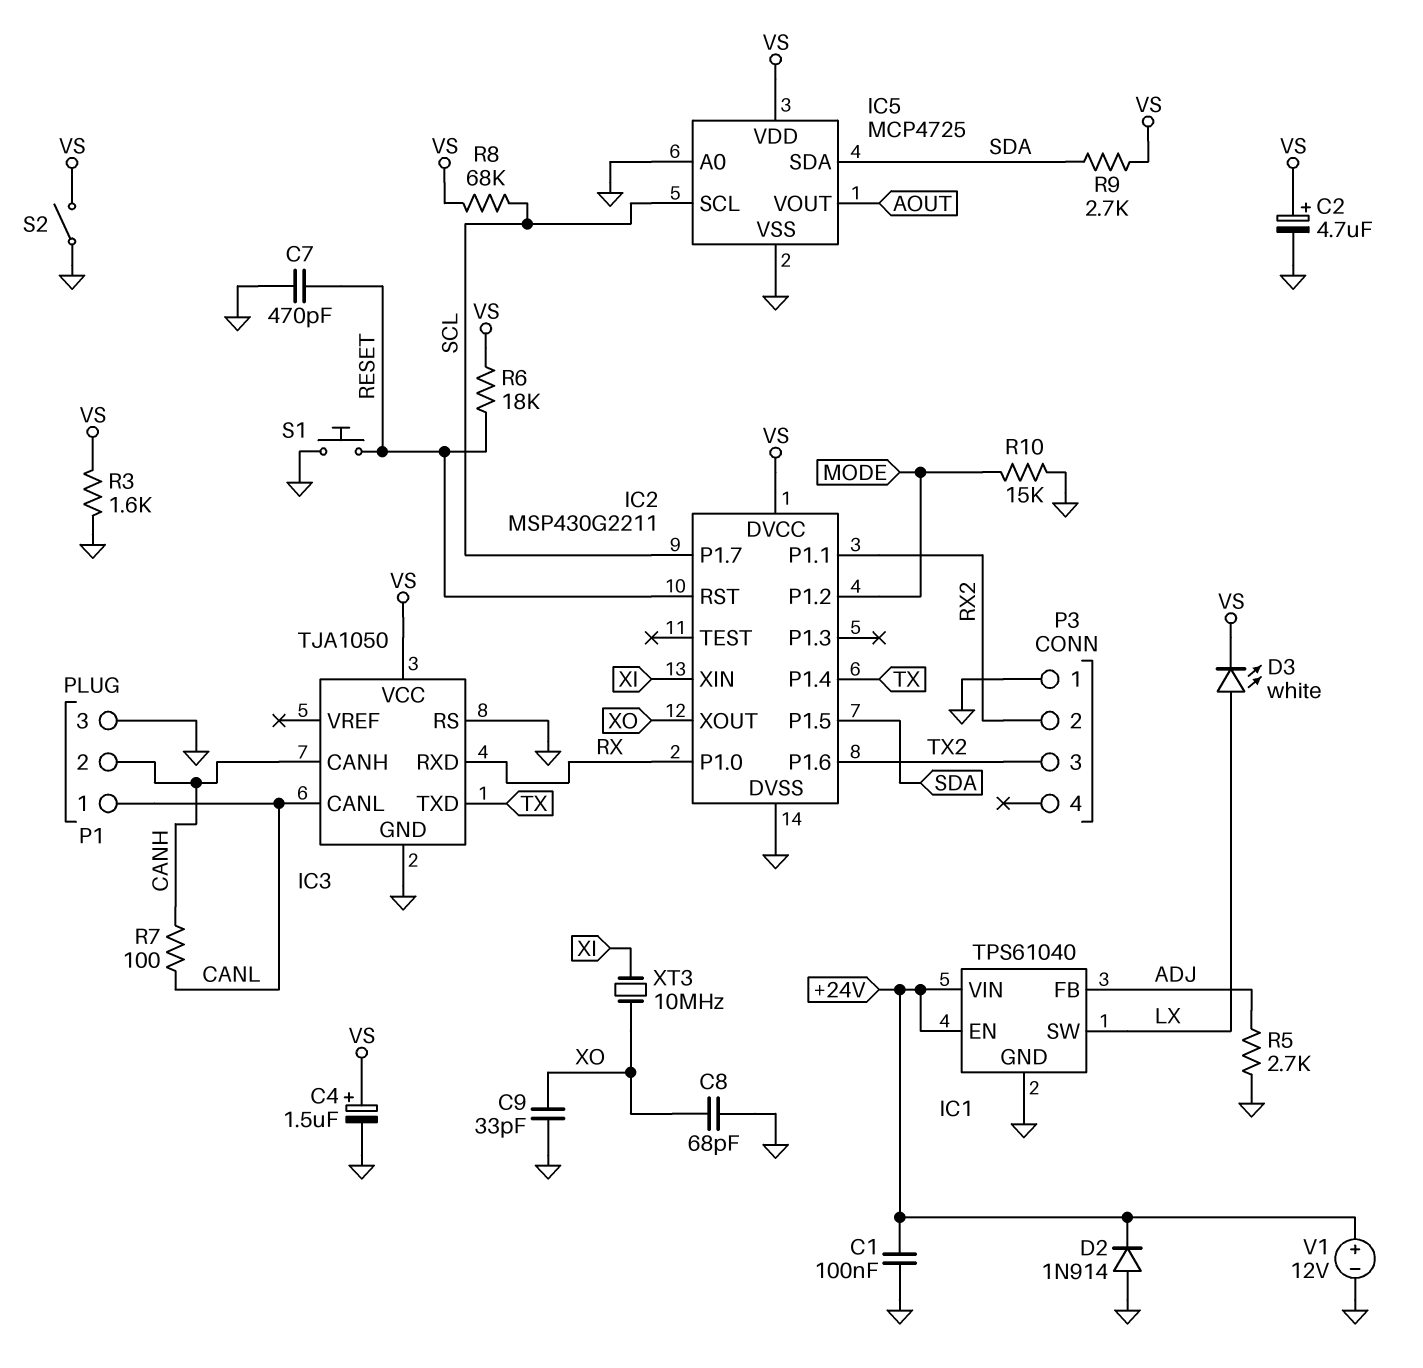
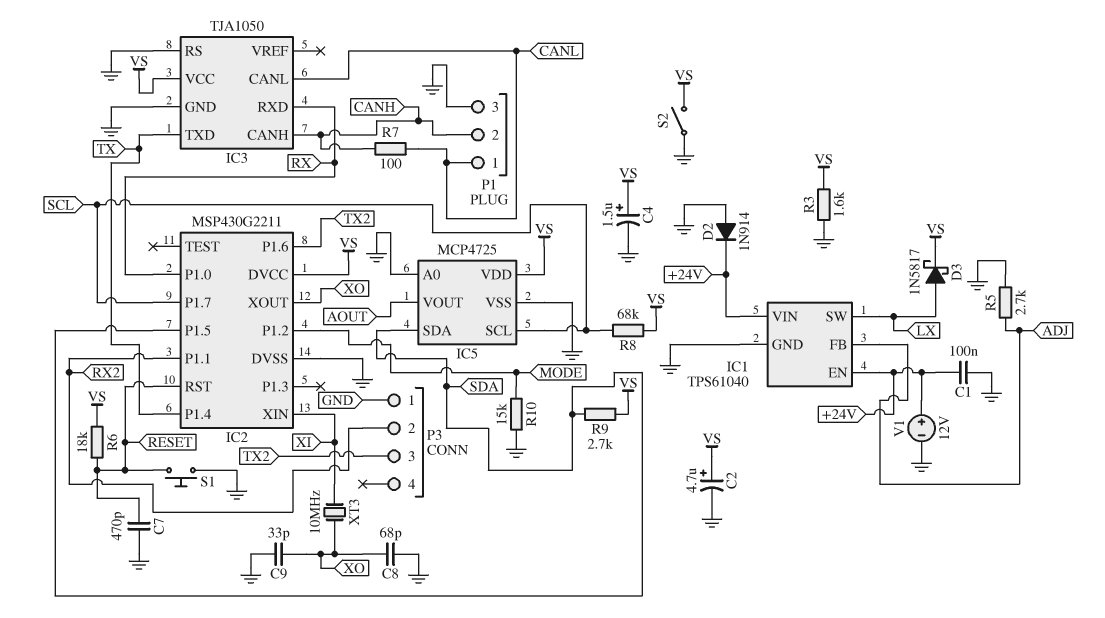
D3: LED white (A LX, K VS) -> schottky 1N5817 (A LX, K VS)

